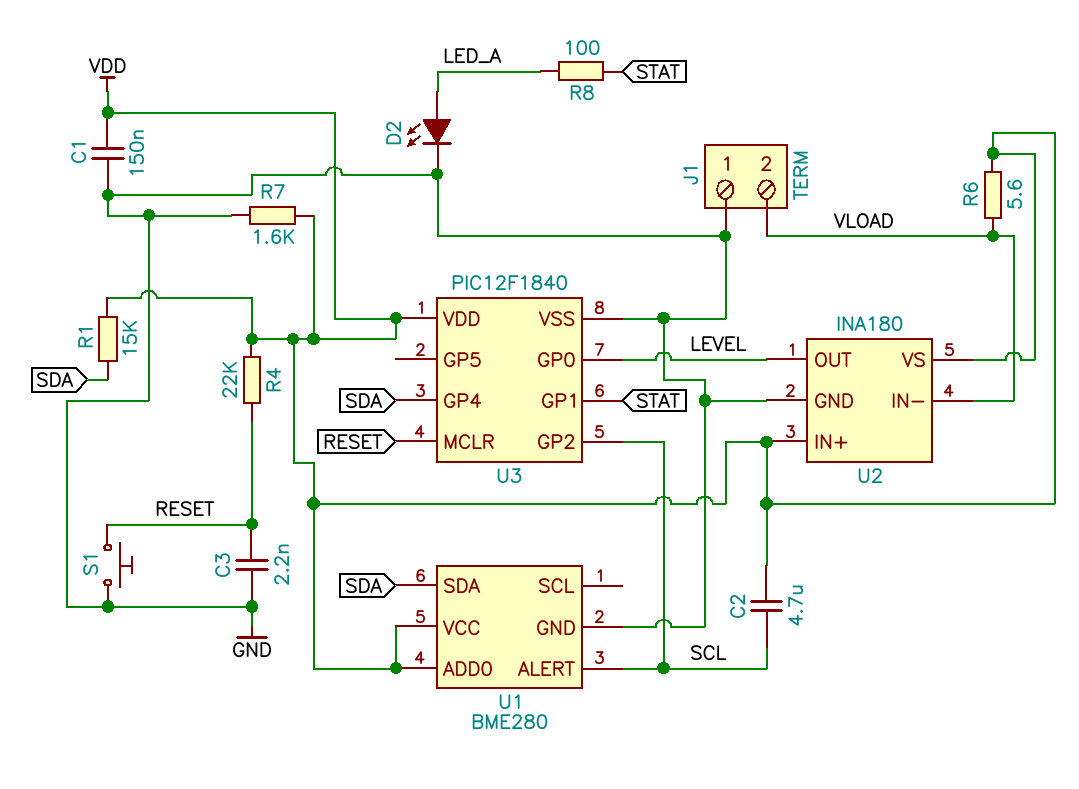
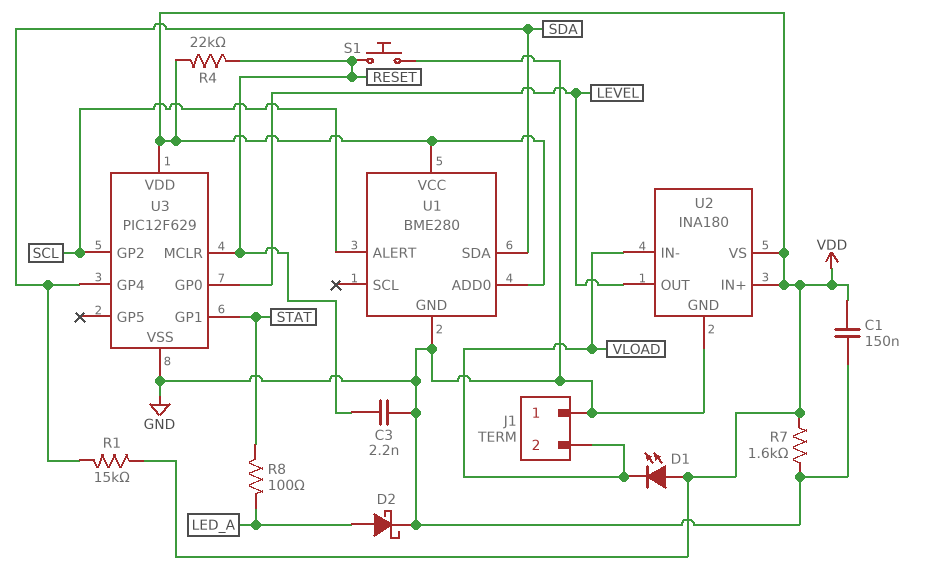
C2: 4.7uF (SCL, VDD) -> none
D1: none -> LED (A VDD, K VLOAD)
D2: LED (A LED_A, K GND) -> schottky (A LED_A, K GND)
R6: 5.6 (VDD, VLOAD) -> none
U3: PIC12F1840 -> PIC12F629

